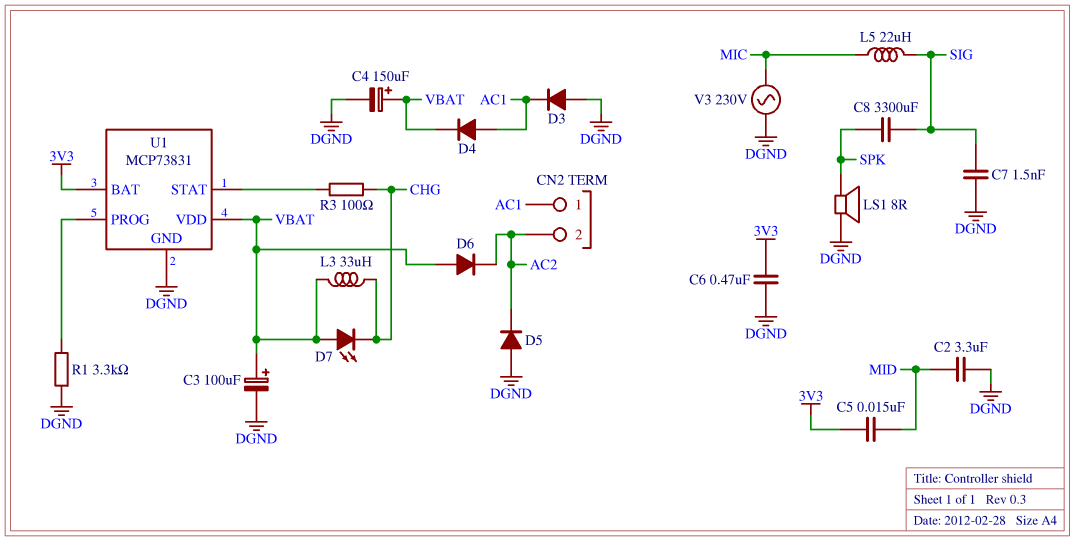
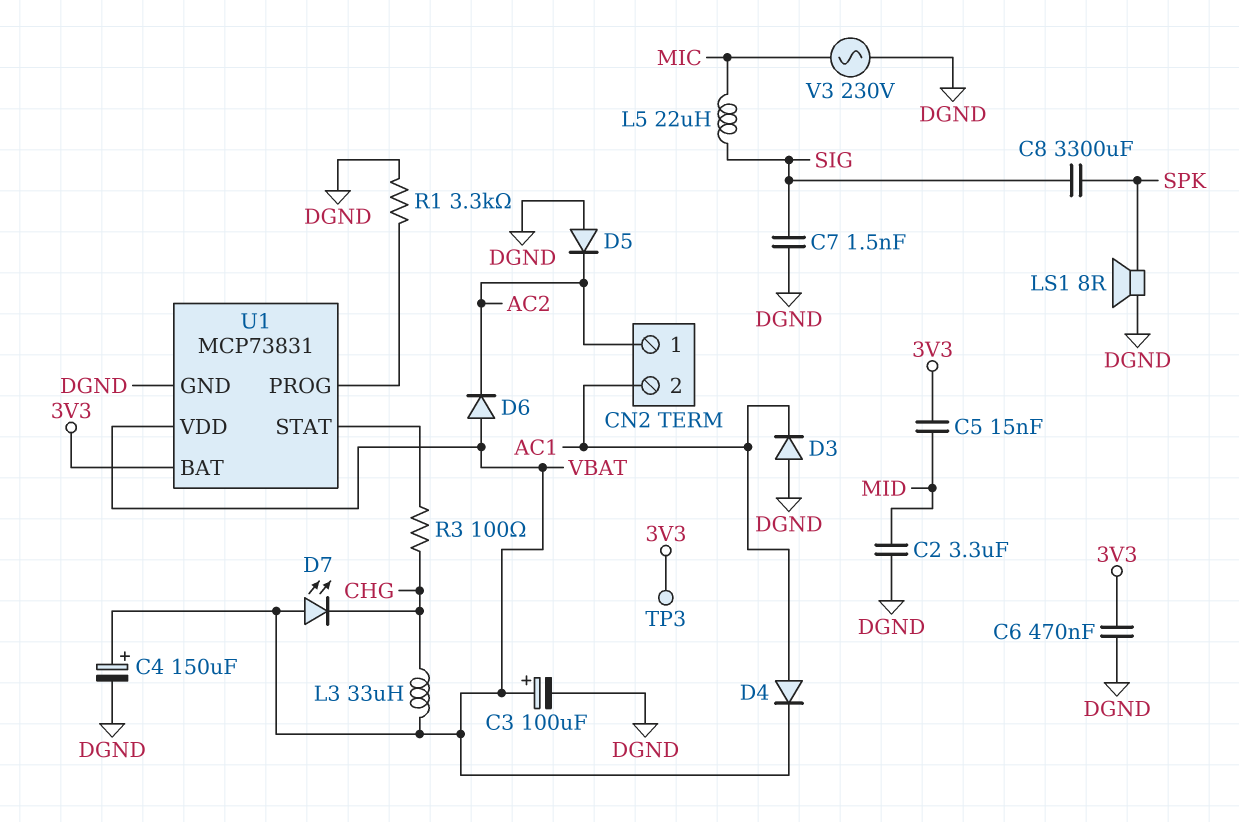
CN2 pin 1: AC1 -> AC2
CN2 pin 2: AC2 -> AC1
TP3: none -> test point (3V3)

